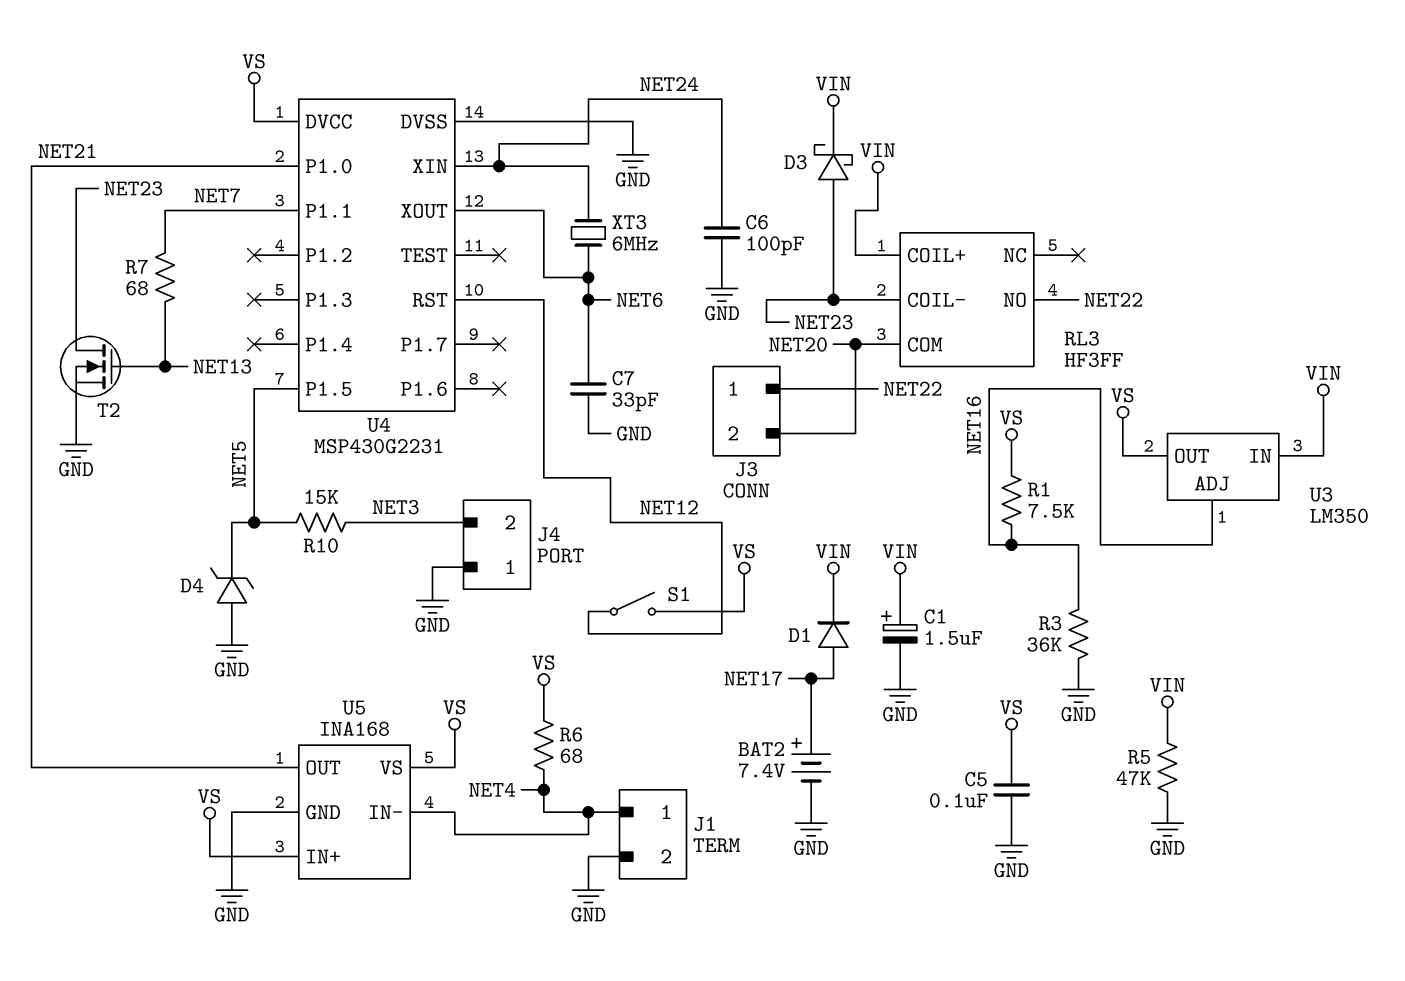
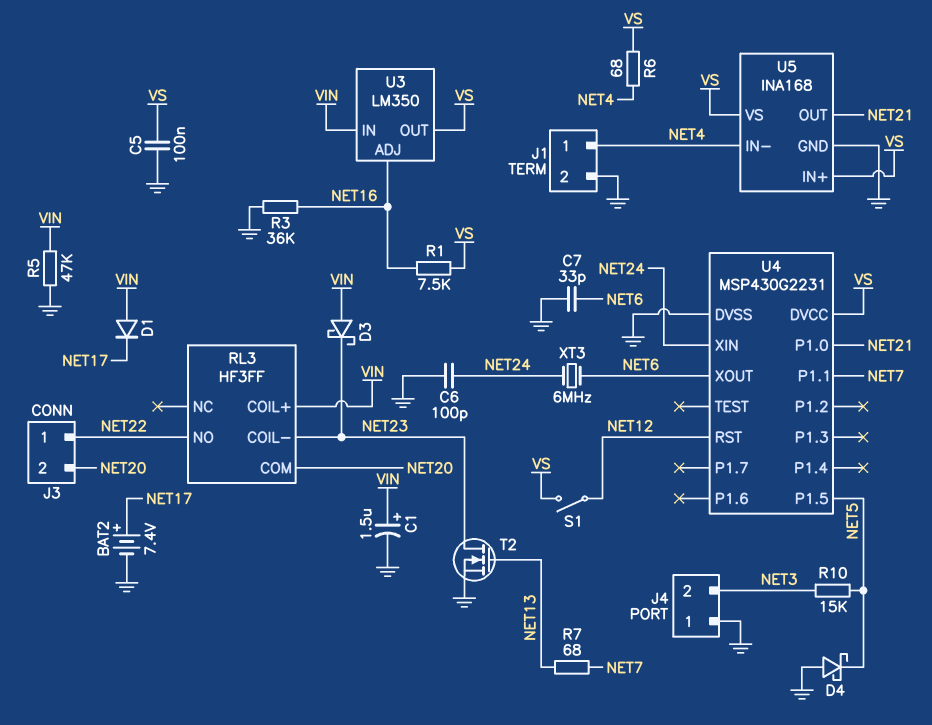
D1: diode (A NET17, K VIN) -> diode (A VIN, K NET17)
D3: schottky (A NET23, K VIN) -> schottky (A VIN, K NET23)
D4: zener (A GND, K NET5) -> schottky (A GND, K NET5)

